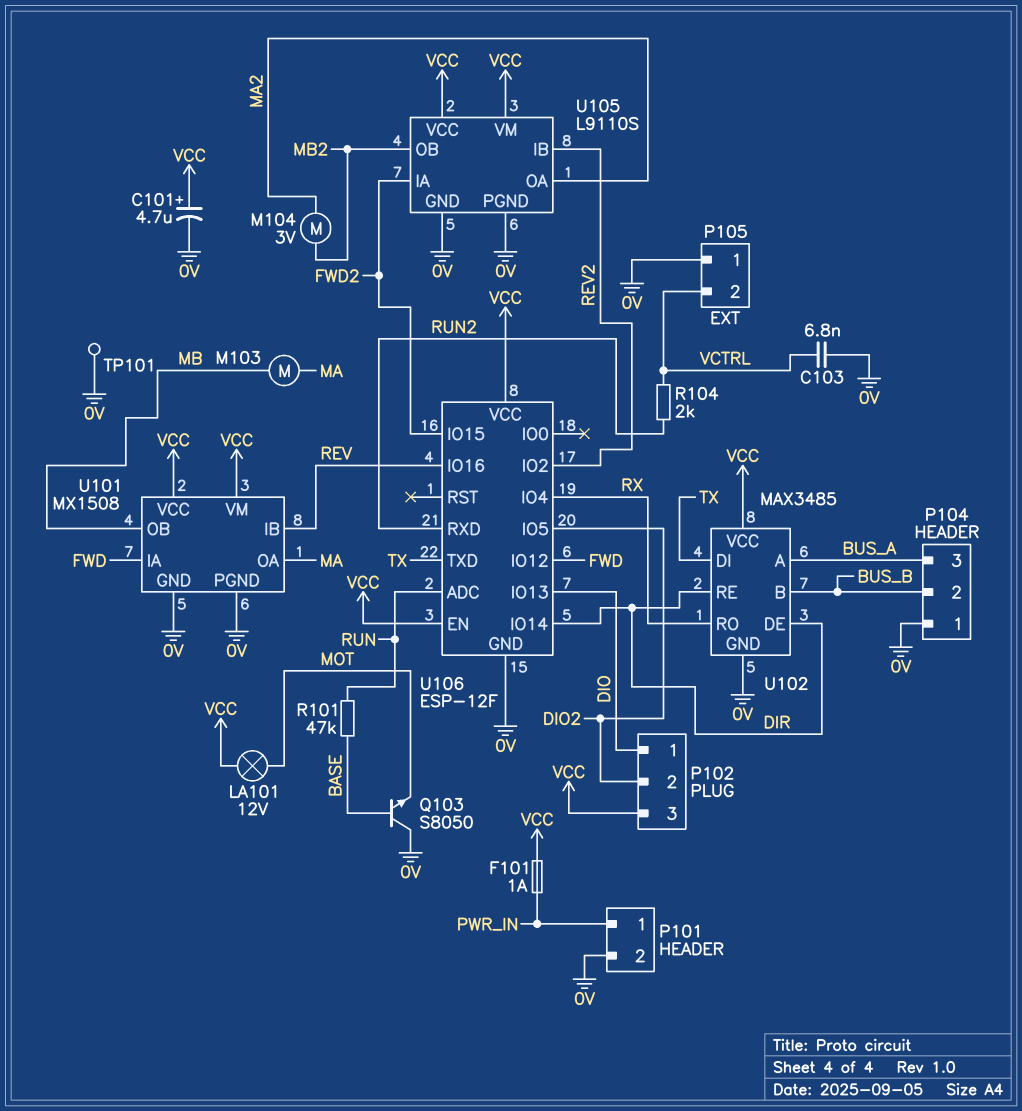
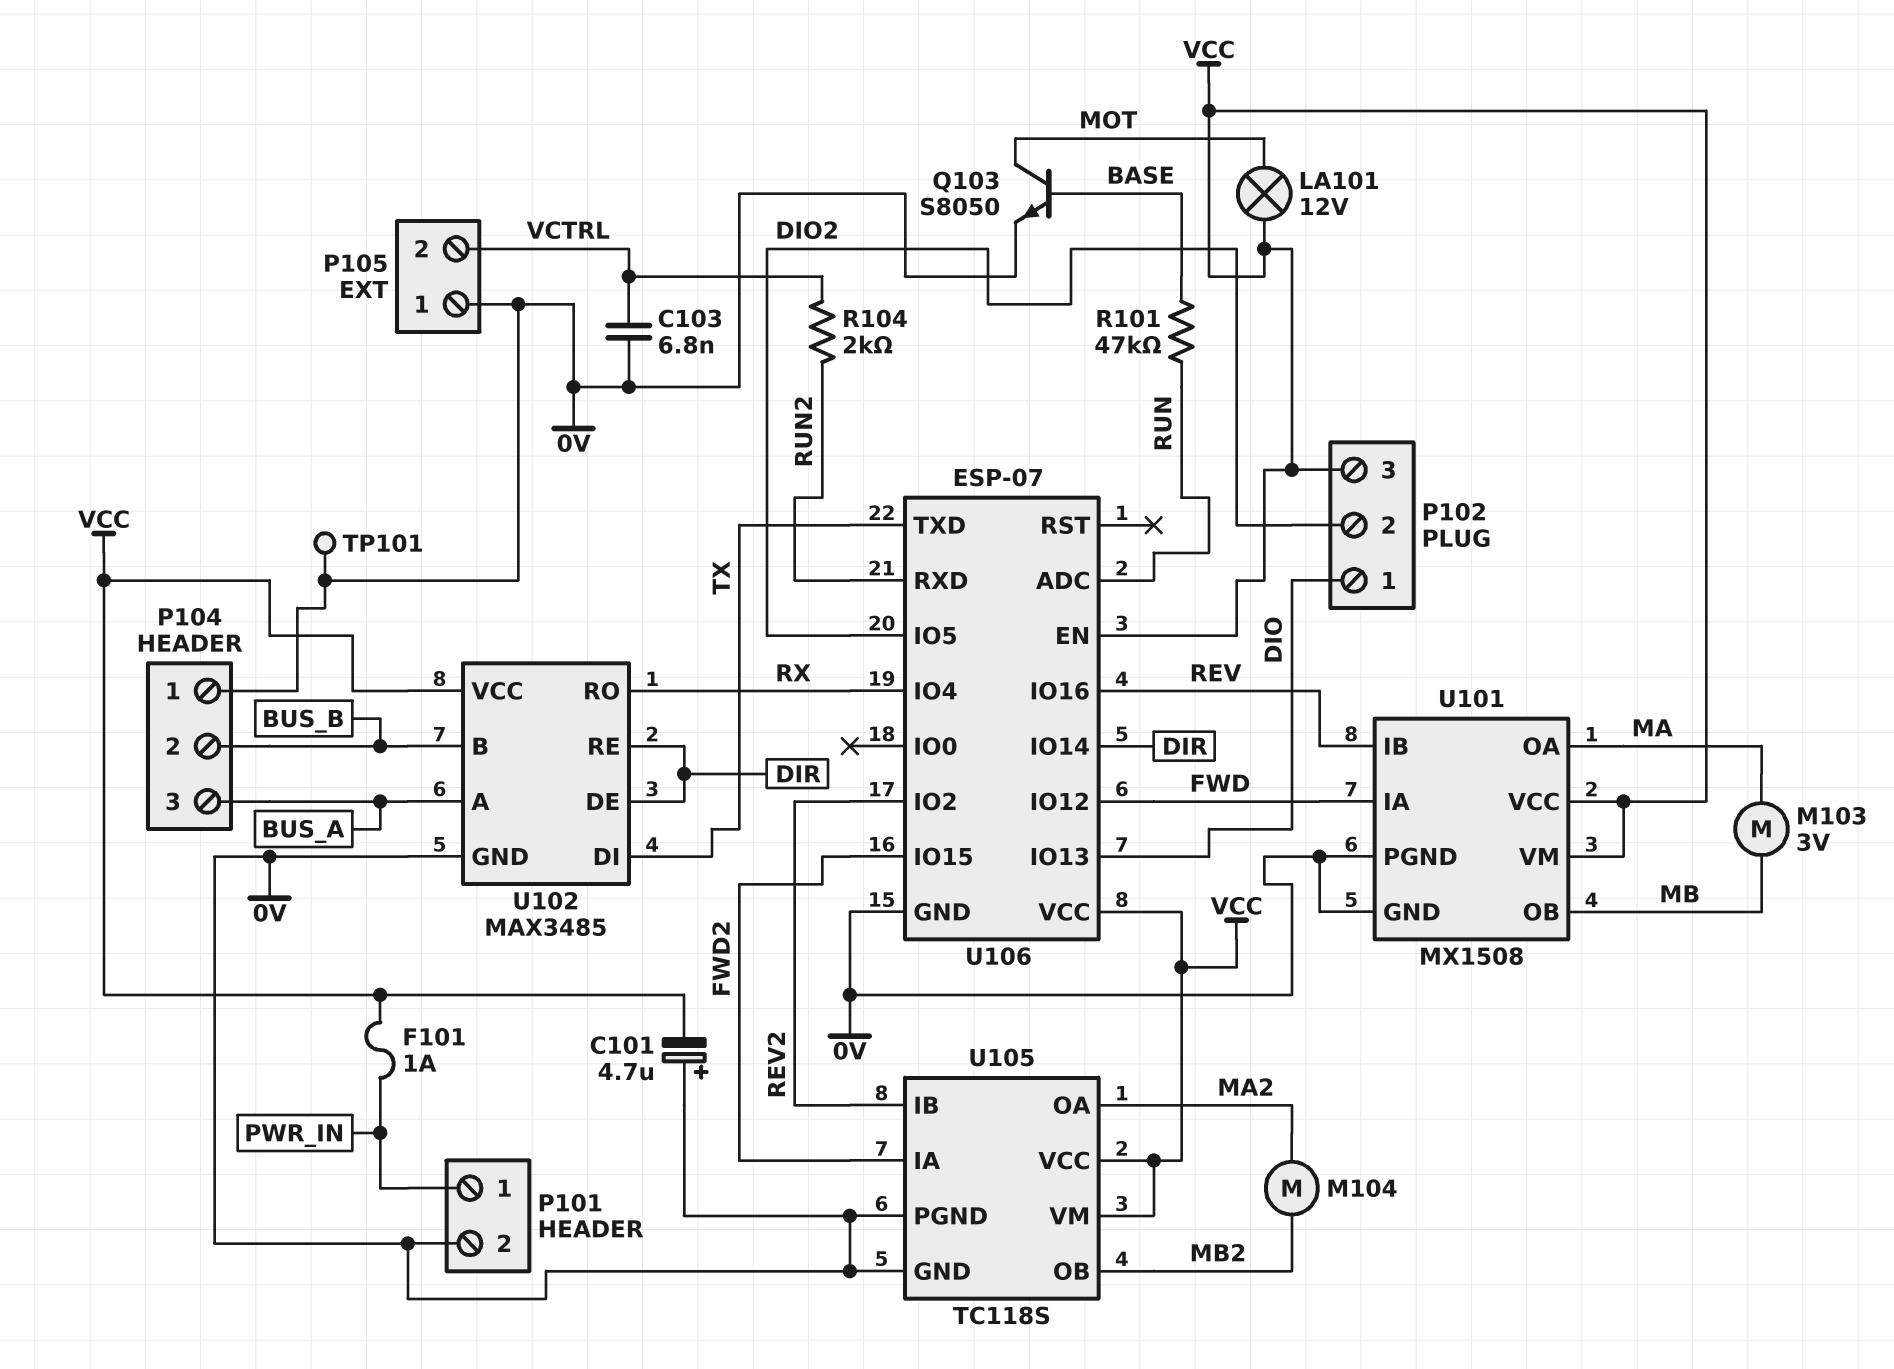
C101: 4.7uF (plus VCC, minus 0V) -> 4.7uF (plus 0V, minus VCC)
M103: motor (MA, MB) -> motor 3V (MA, MB)
M104: motor 3V (MA2, MB2) -> motor (MA2, MB2)
Q103: NPN S8050 (B BASE, C 0V, E MOT) -> NPN S8050 (B BASE, C MOT, E 0V)
U105: L9110S -> TC118S
U106: ESP-12F -> ESP-07

